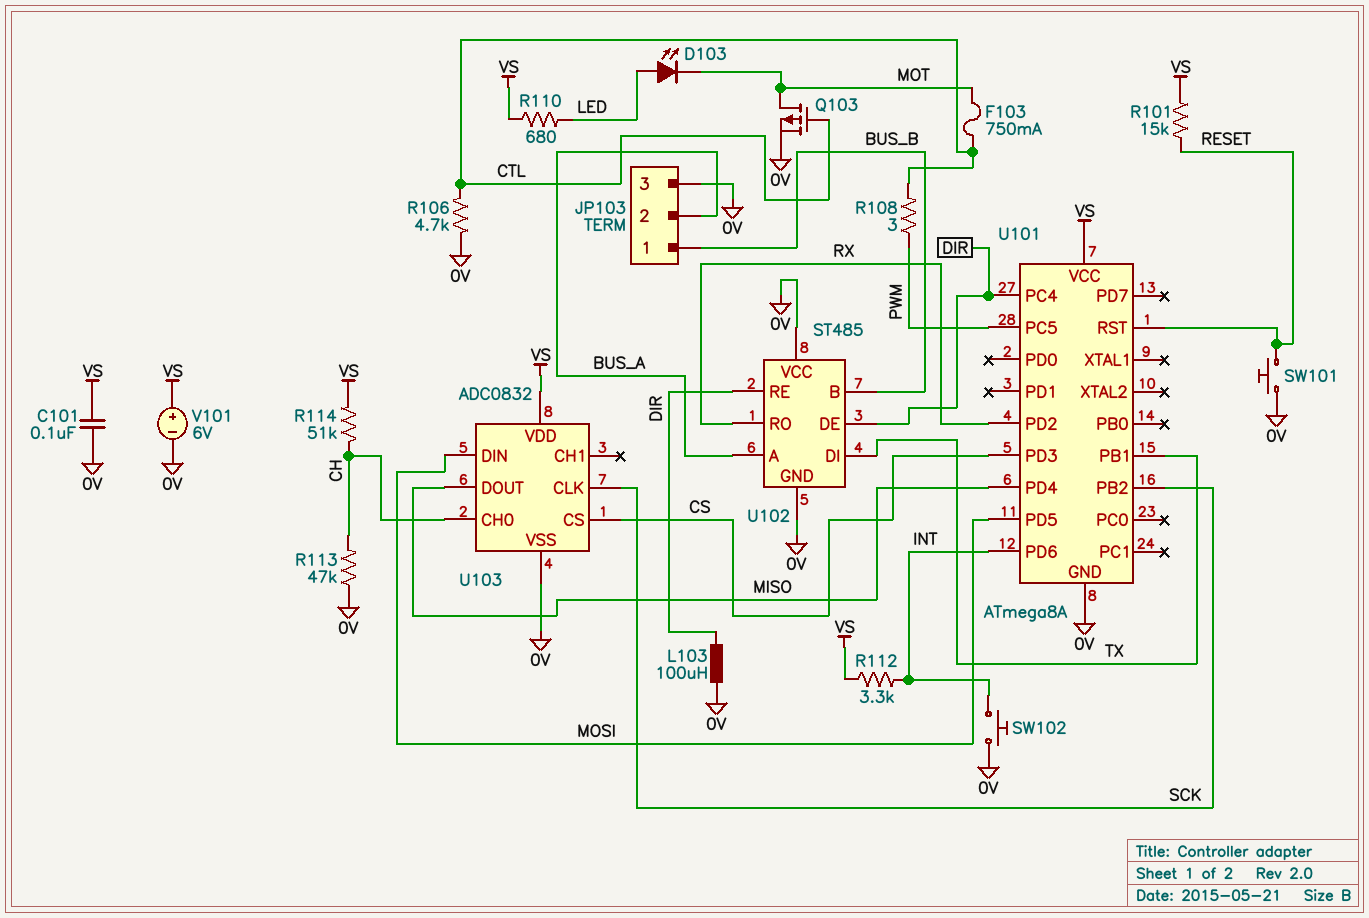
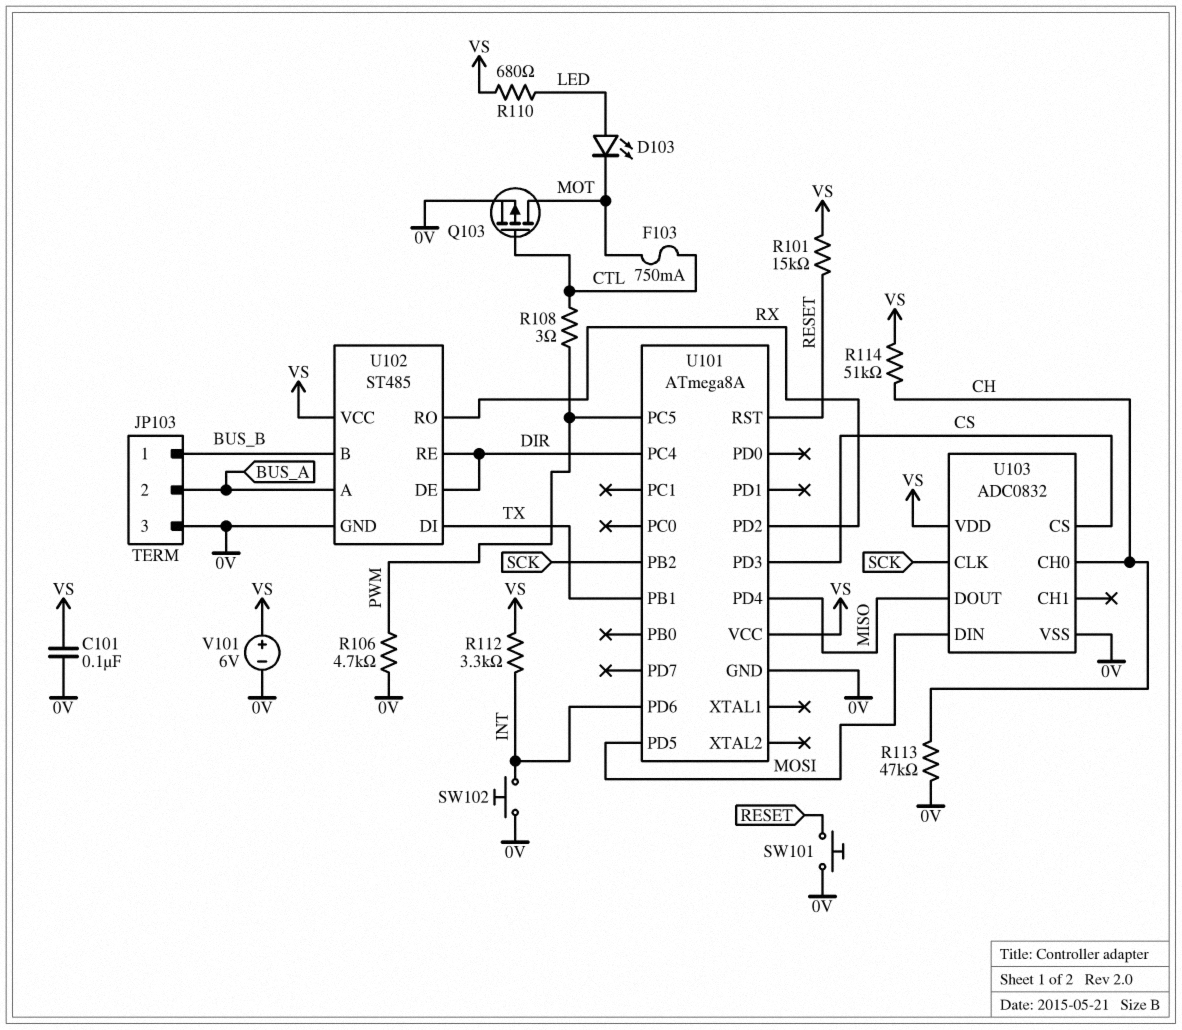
L103: 100uH (0V, DIR) -> none
R106: 4.7k (0V, CTL) -> 4.7k (0V, PWM)
U102 pin VCC: 0V -> VS

